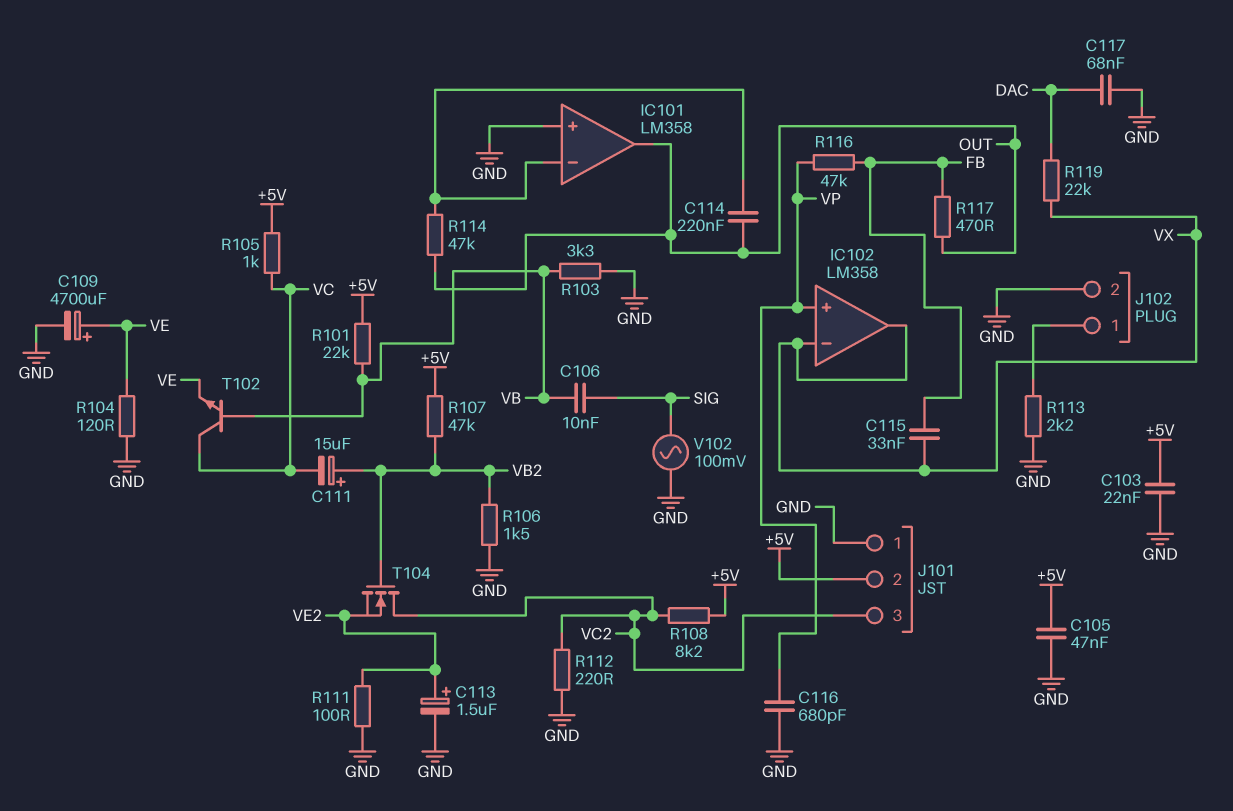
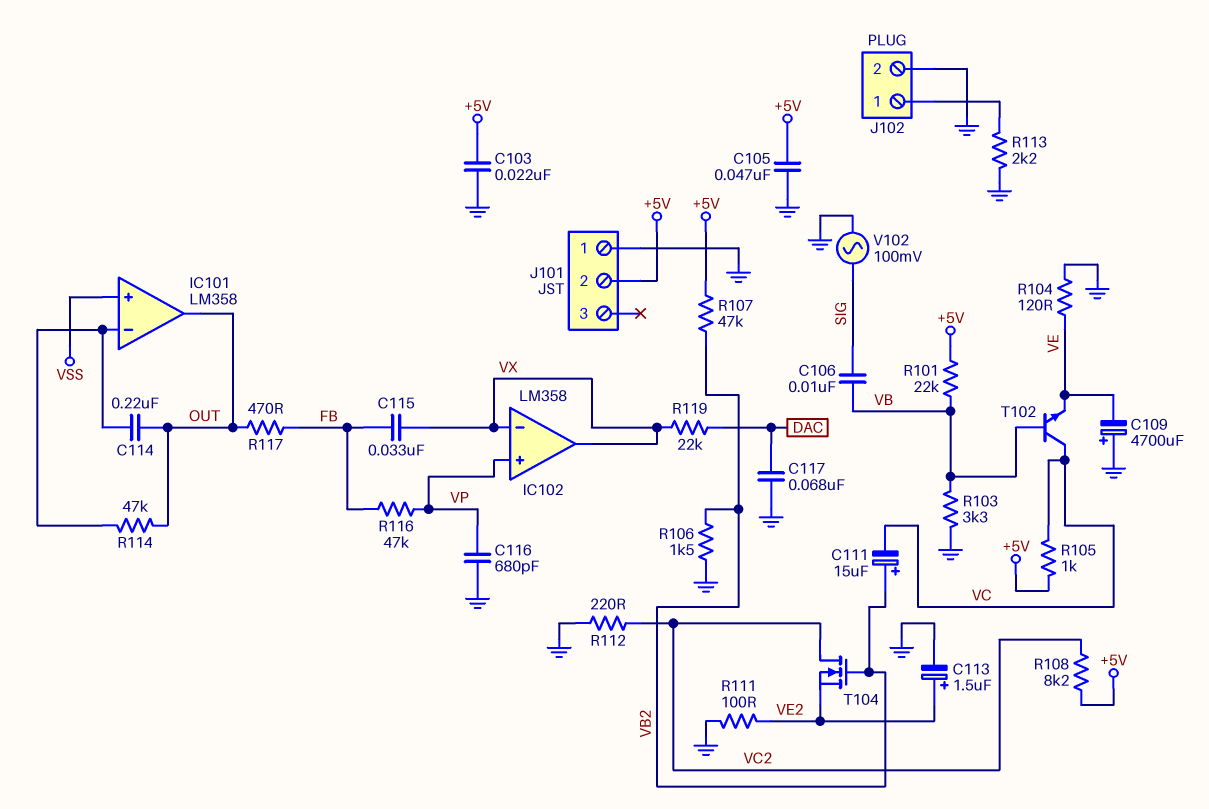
C109: 4700uF (plus VE, minus GND) -> 4700uF (plus GND, minus VE)
IC101 pin in+: GND -> VSS
J101 pin 3: VC2 -> none

